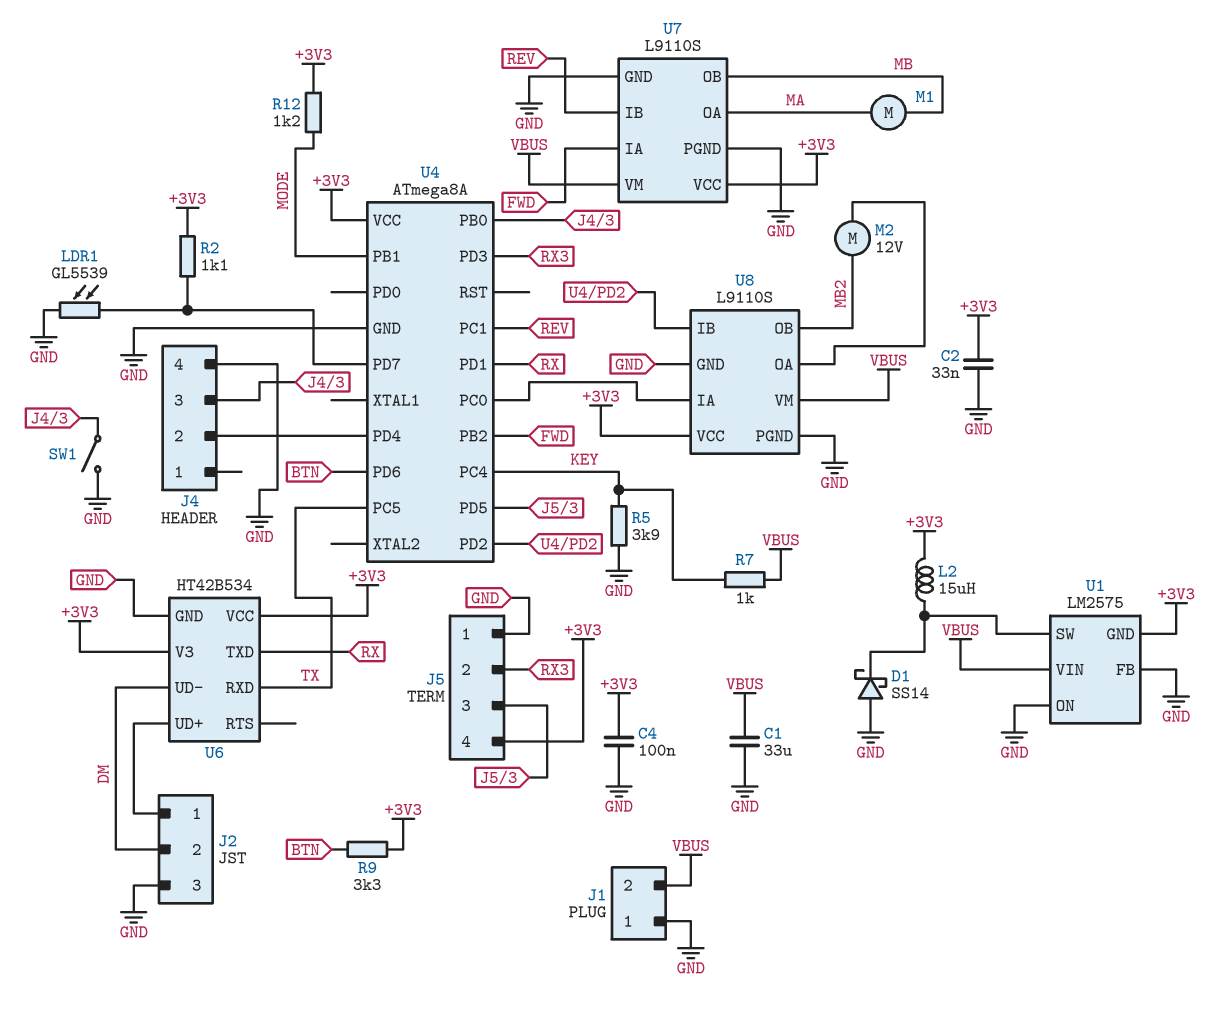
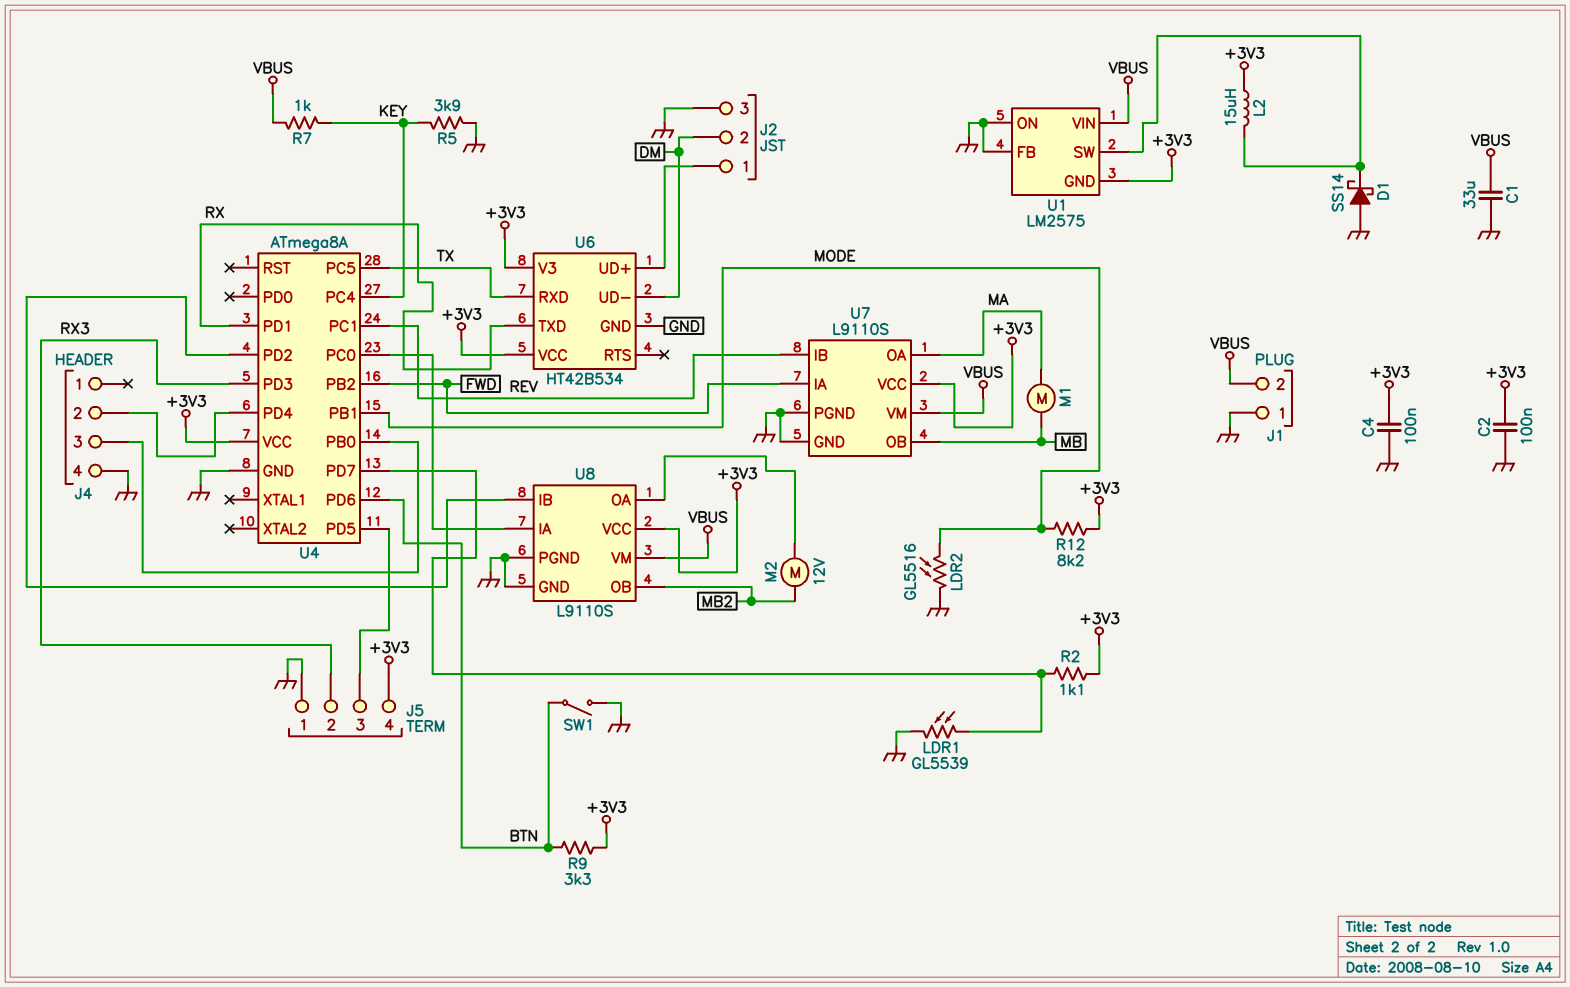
C2: 33nF (+3V3, GND) -> 100nF (+3V3, GND)
LDR2: none -> GL5516 (GND, MODE)
R12: 1.2k (+3V3, MODE) -> 8.2k (+3V3, MODE)
SW1: switch (GND, J4/3) -> switch (BTN, GND)

